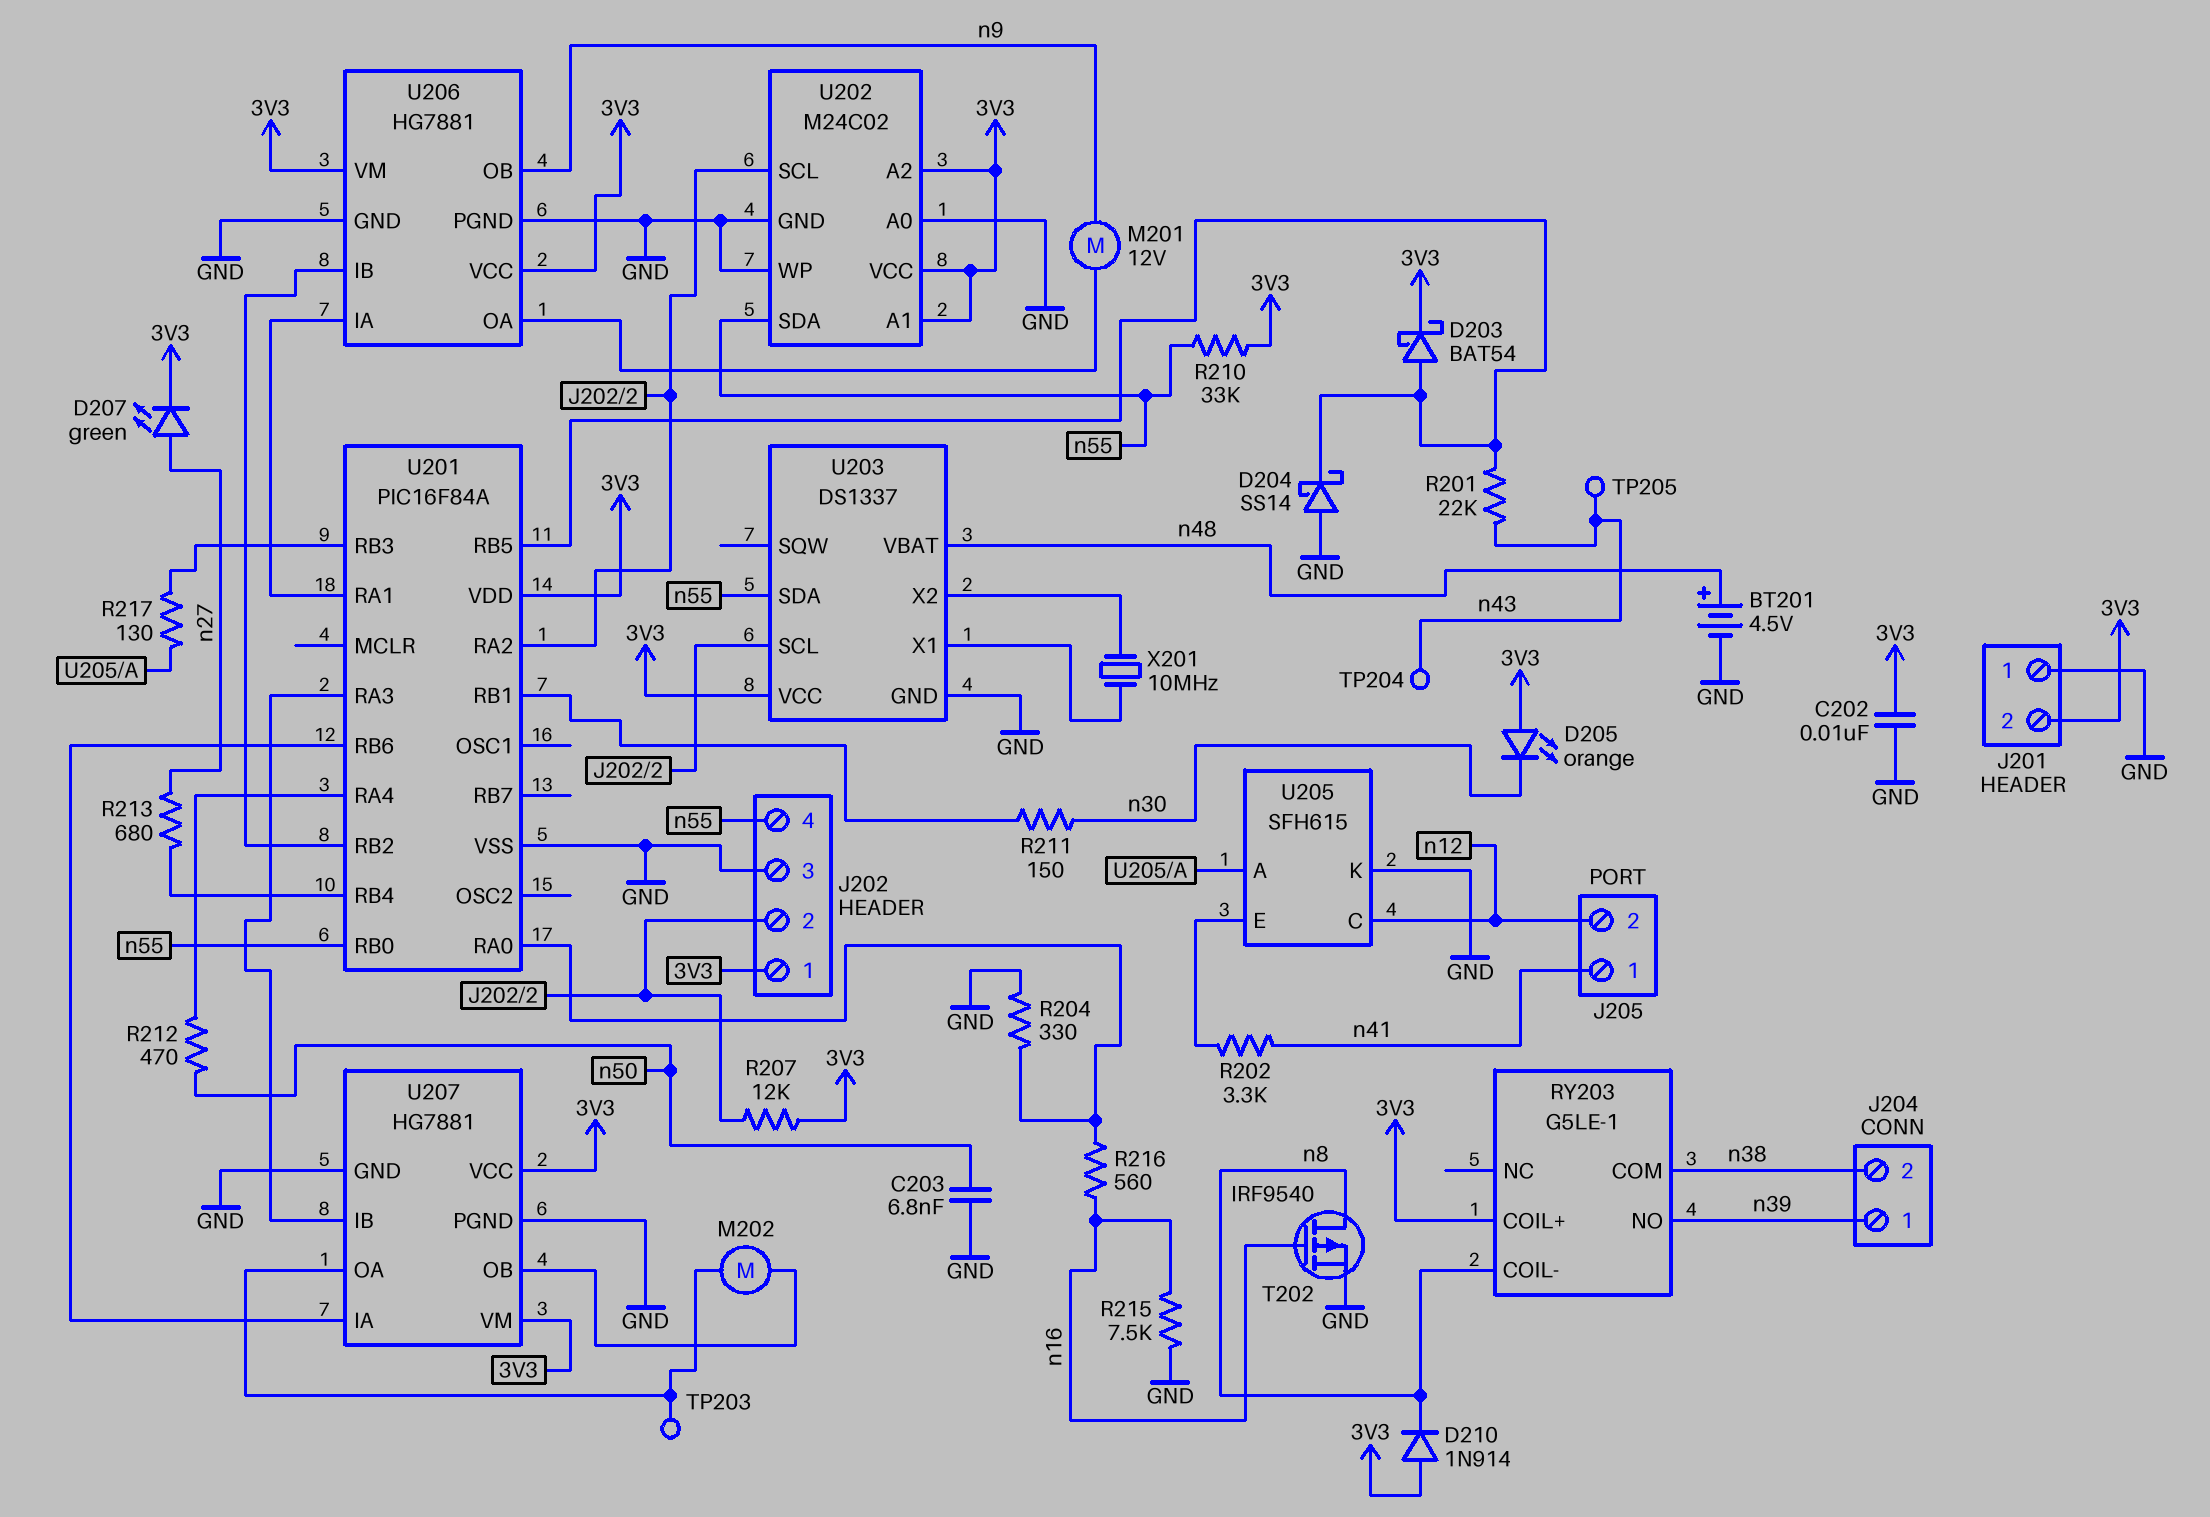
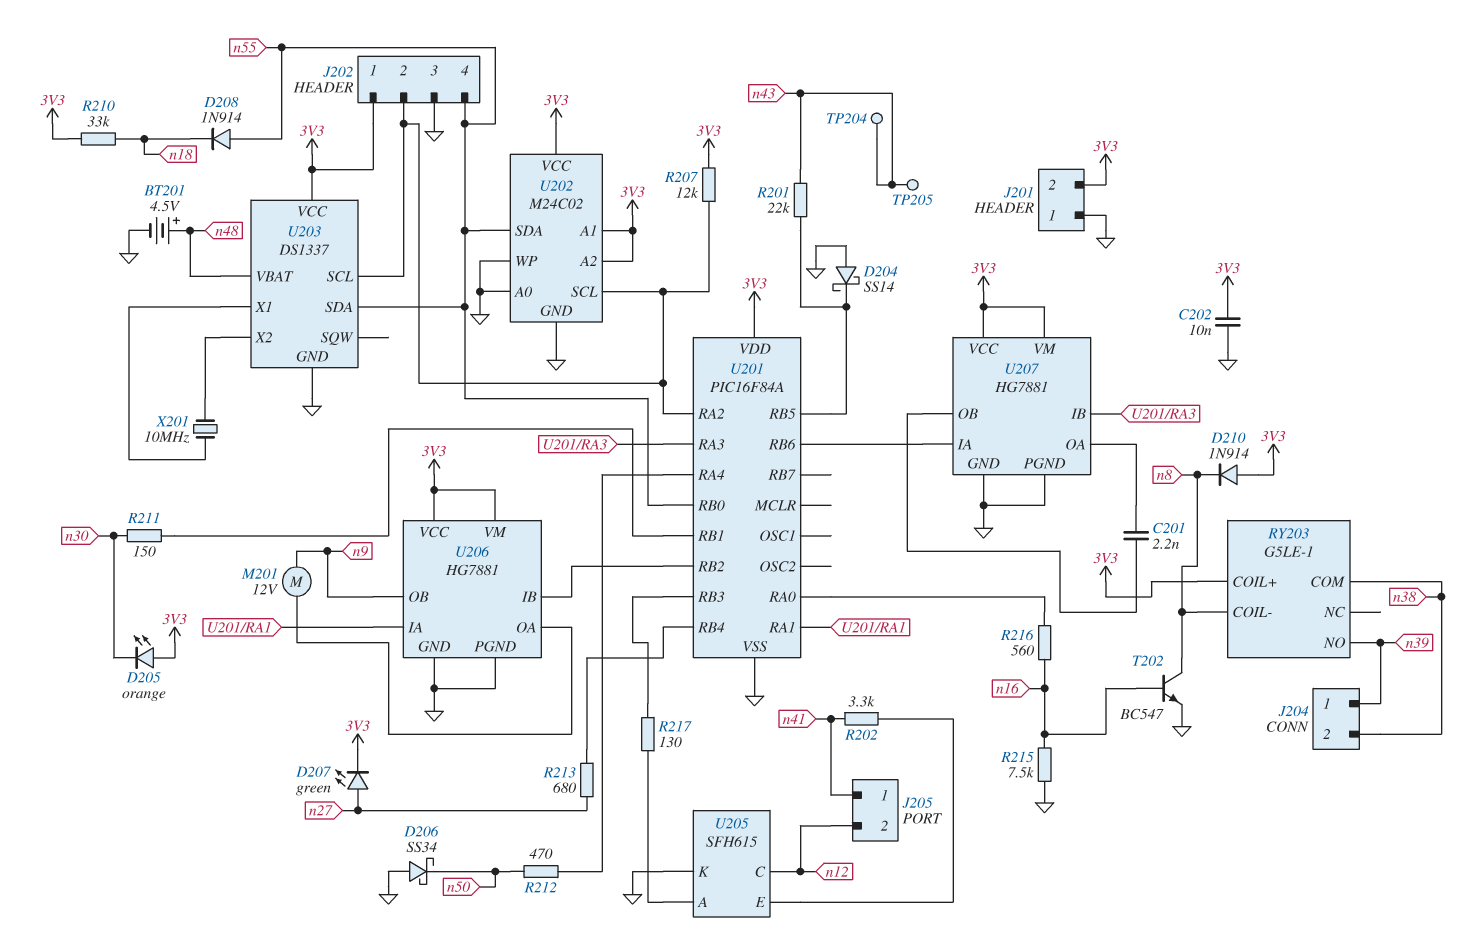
C201: none -> 2.2nF (U207/OA, U207/OB)
C203: 6.8nF (GND, n50) -> none
D203: schottky BAT54 (A U201/RB5, K 3V3) -> none
D206: none -> schottky SS34 (A GND, K n50)
D208: none -> diode 1N914 (A n55, K n18)
M202: motor (U207/OA, U207/OB) -> none
R204: 330 (GND, U201/RA0) -> none
R210: 33k (3V3, n55) -> 33k (3V3, n18)
T202: PMOS IRF9540 (G n16, D n8, S GND) -> NPN BC547 (B n16, C n8, E GND)
TP203: test point (U207/OA) -> none

